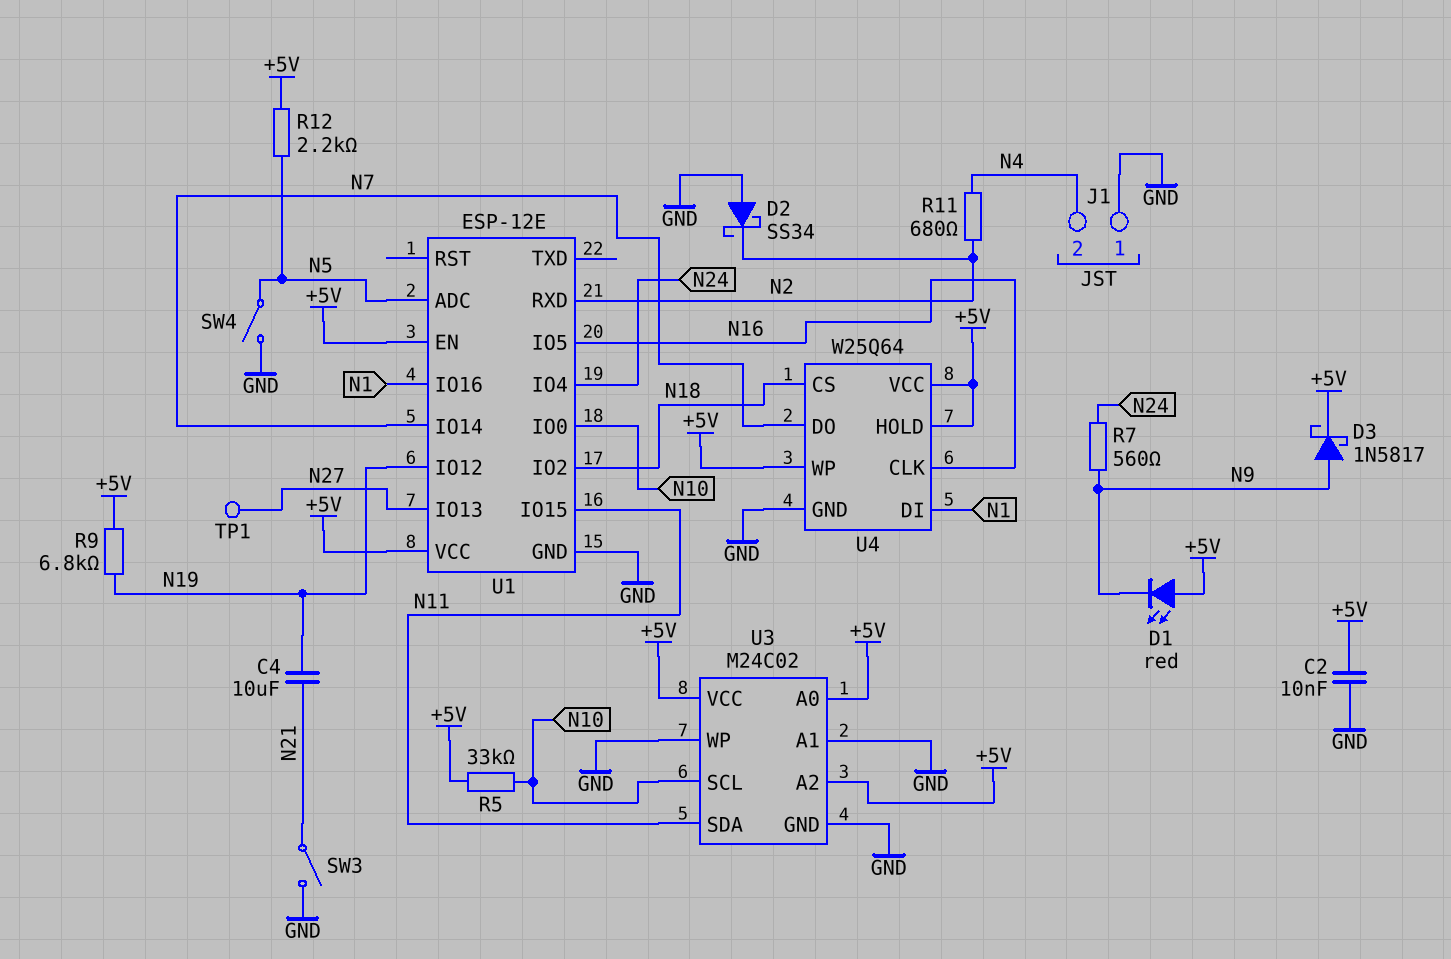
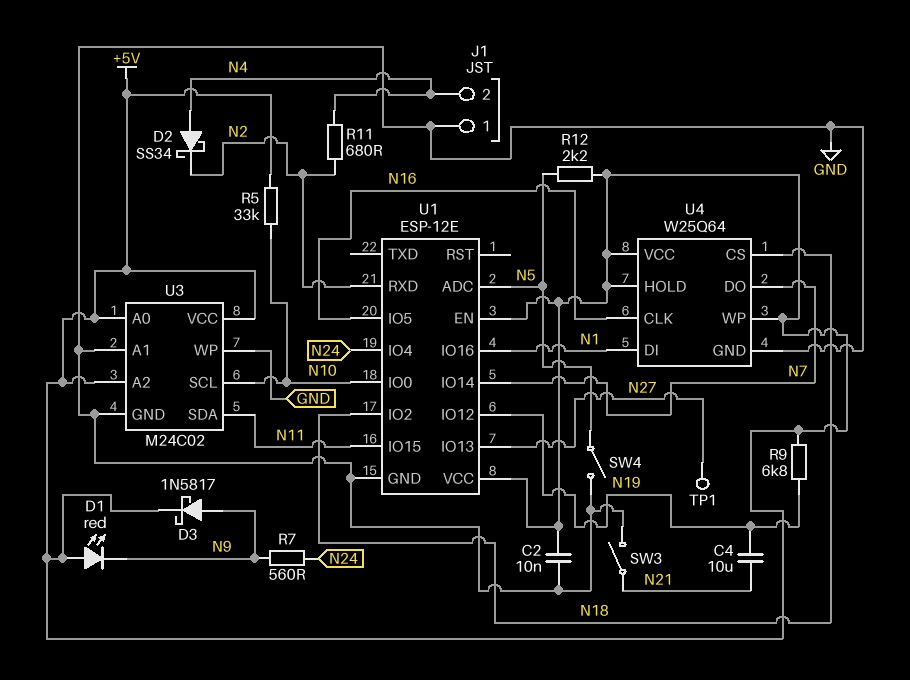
D2: schottky SS34 (A GND, K N2) -> schottky SS34 (A N4, K N2)

